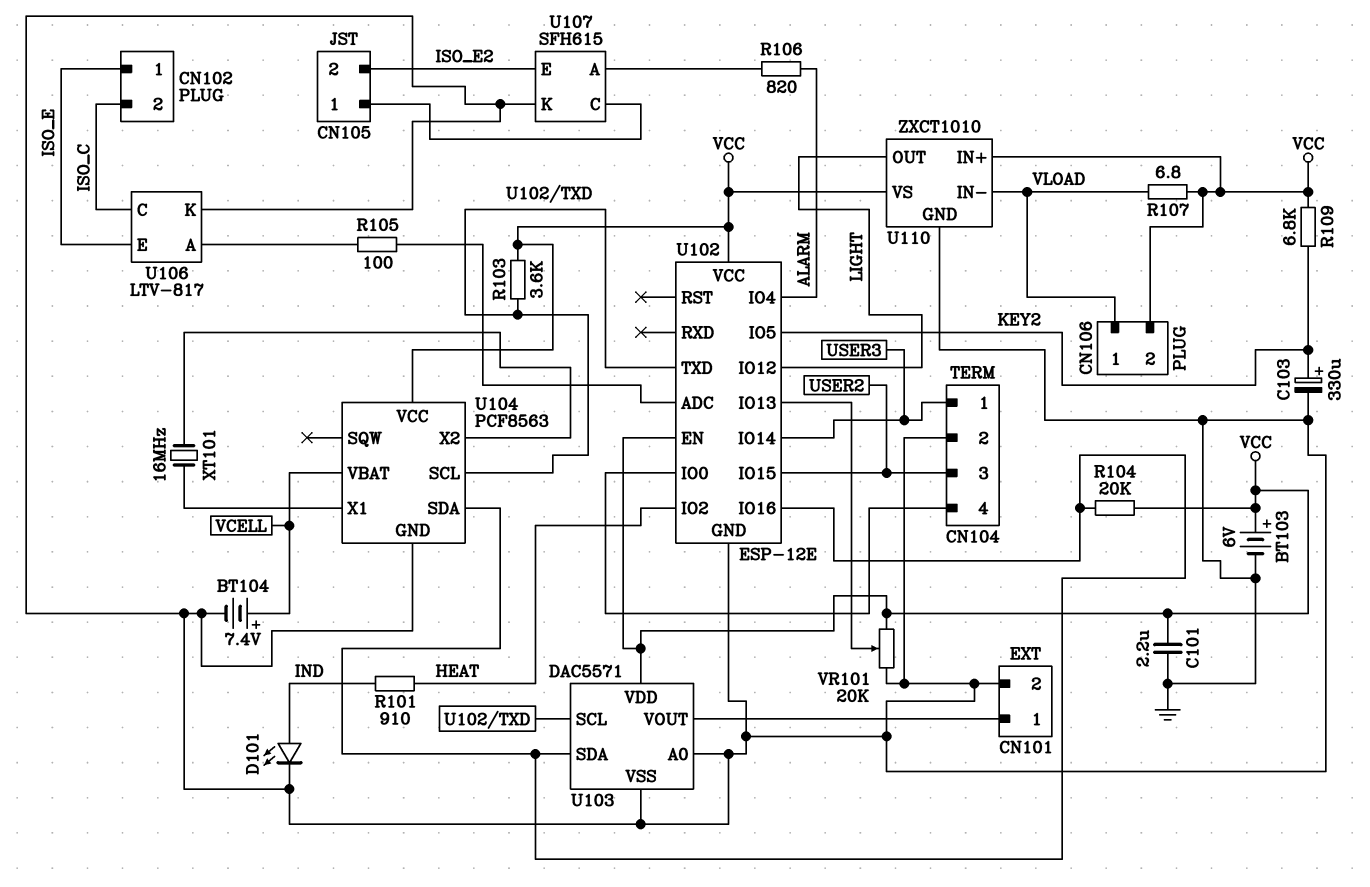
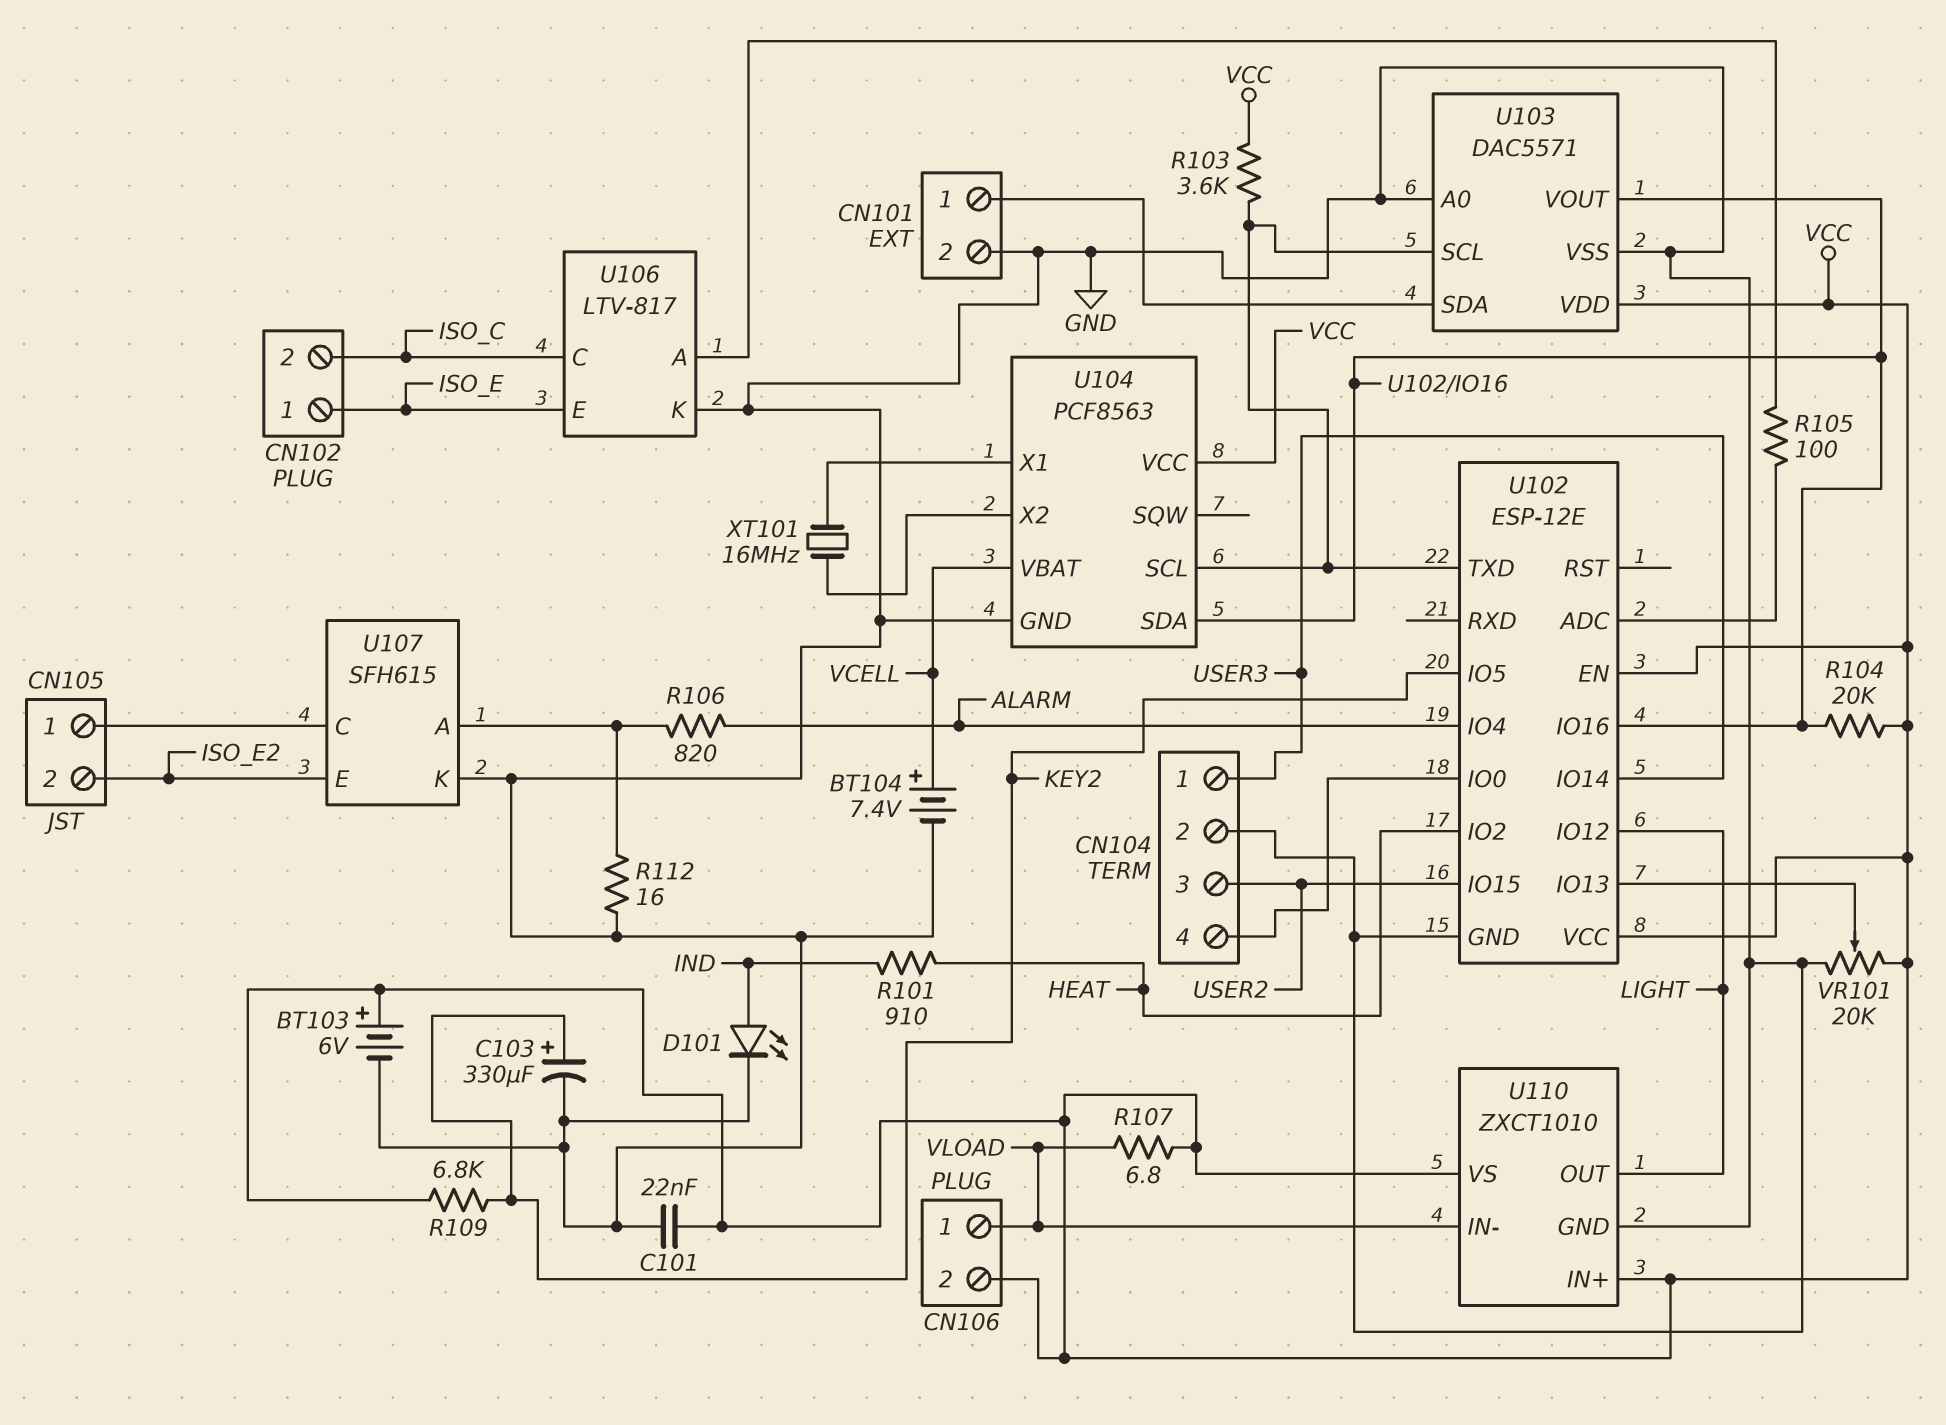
C101: 2.2uF (GND, VCC) -> 22nF (GND, VCC)
R112: none -> 16 (GND, U107/A)
U103 pin SDA: U102/IO16 -> CN101/1
U103 pin VOUT: CN101/1 -> U102/IO16

